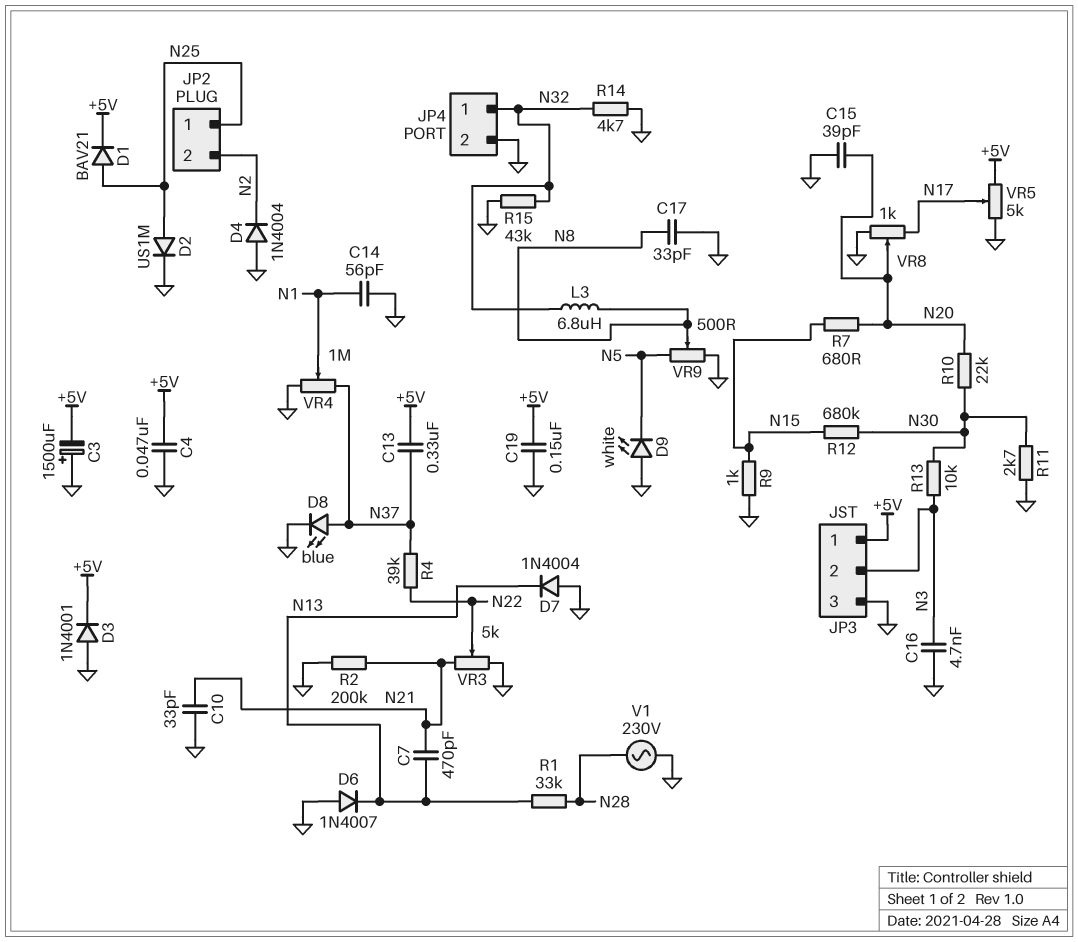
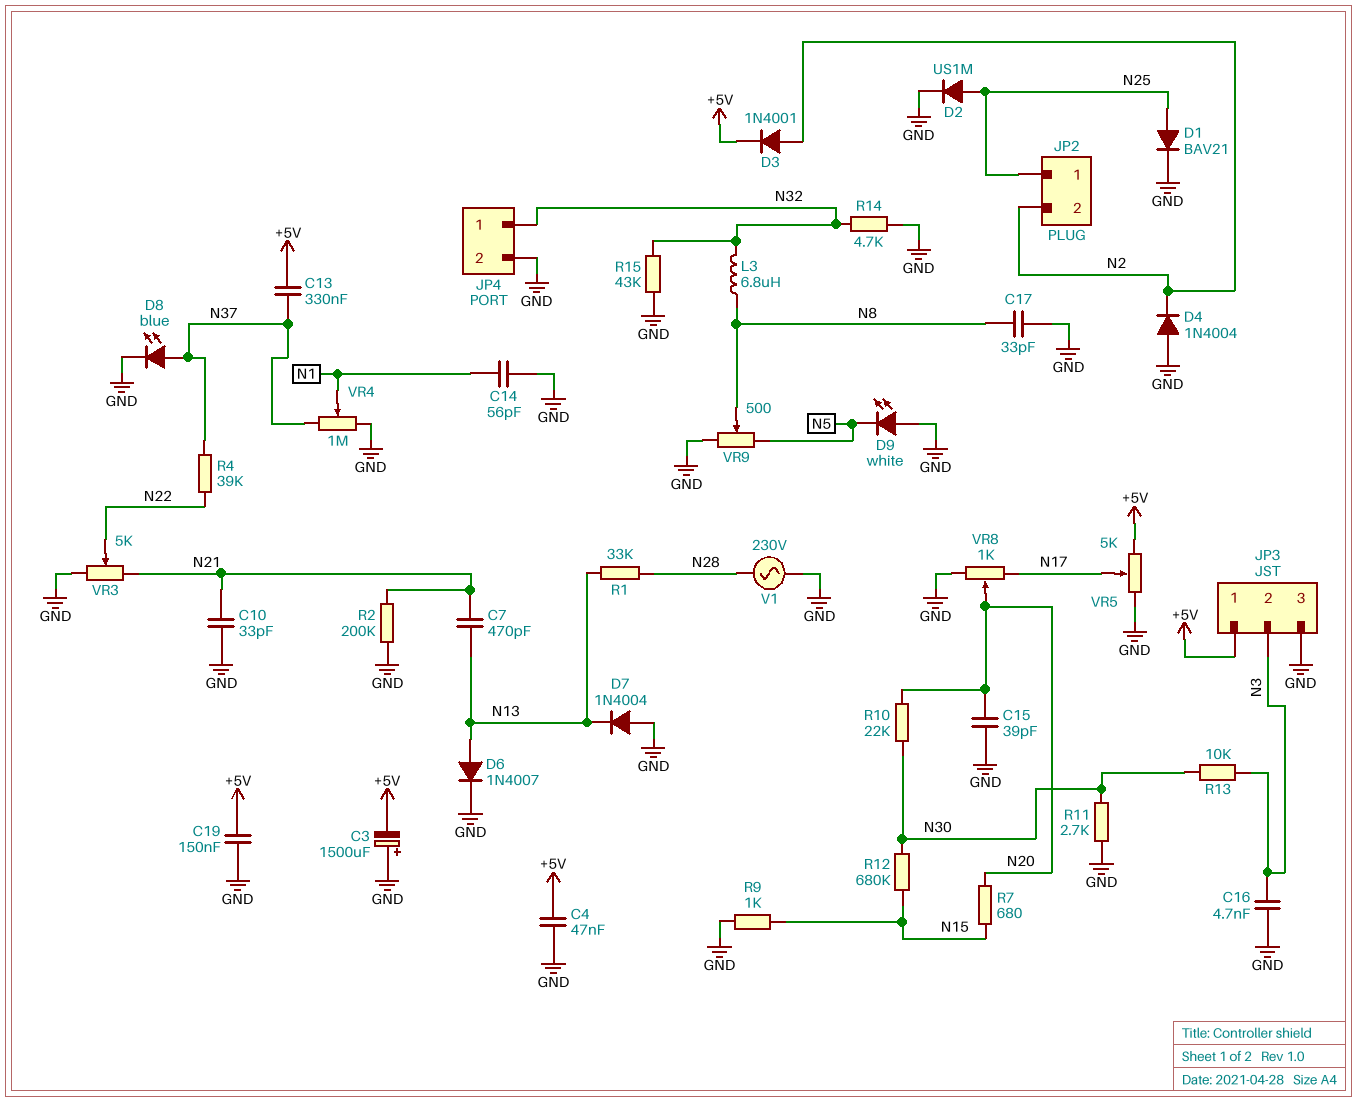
D1: diode BAV21 (A N25, K +5V) -> diode BAV21 (A N25, K GND)
D3: diode 1N4001 (A GND, K +5V) -> diode 1N4001 (A N2, K +5V)
D6: diode 1N4007 (A GND, K N13) -> diode 1N4007 (A N13, K GND)

